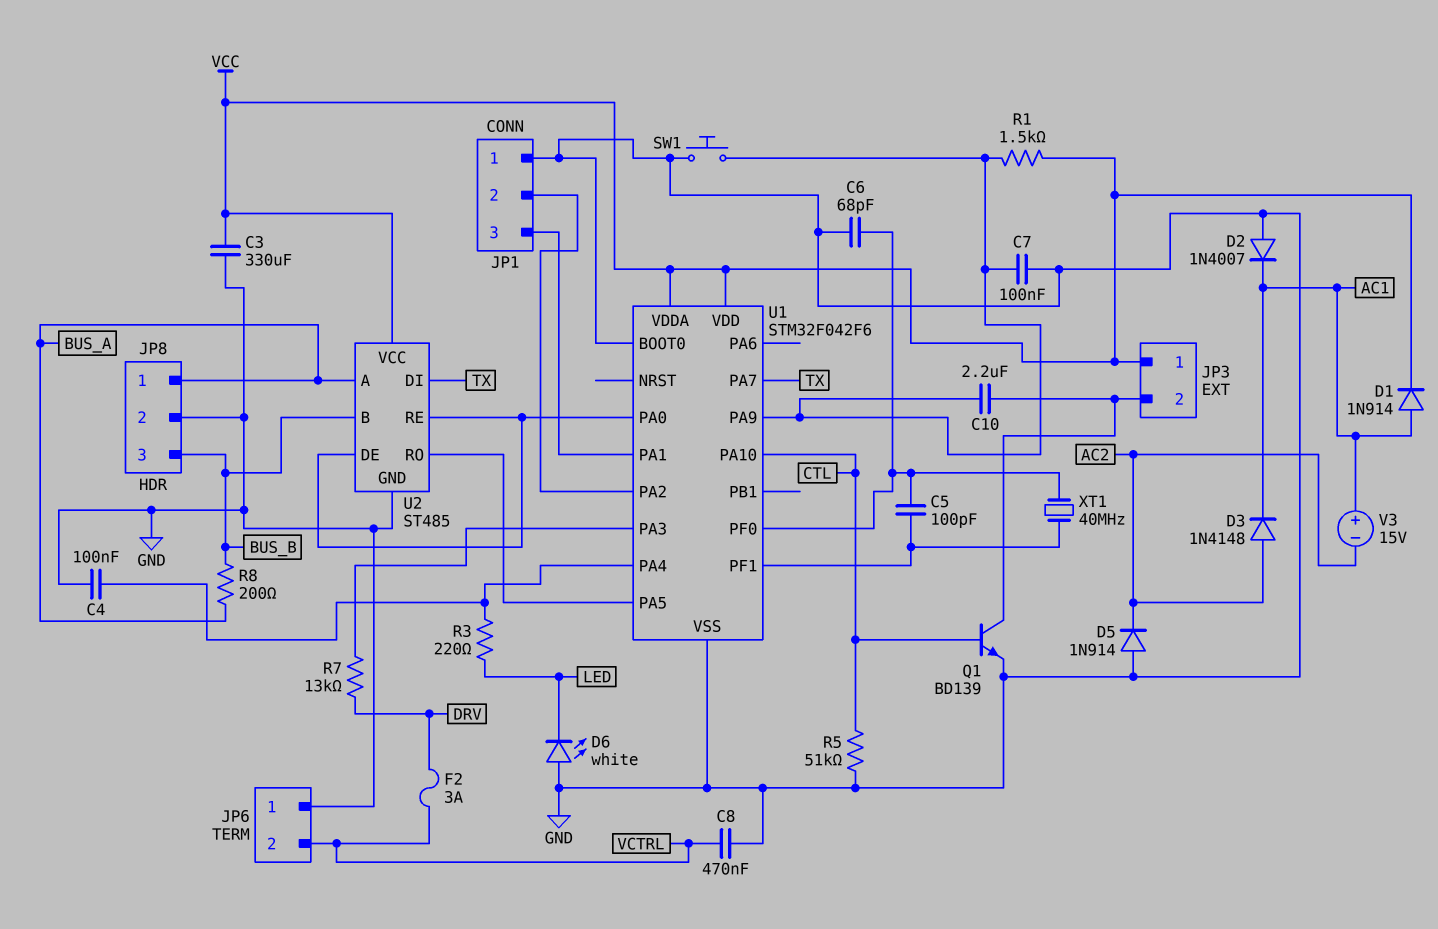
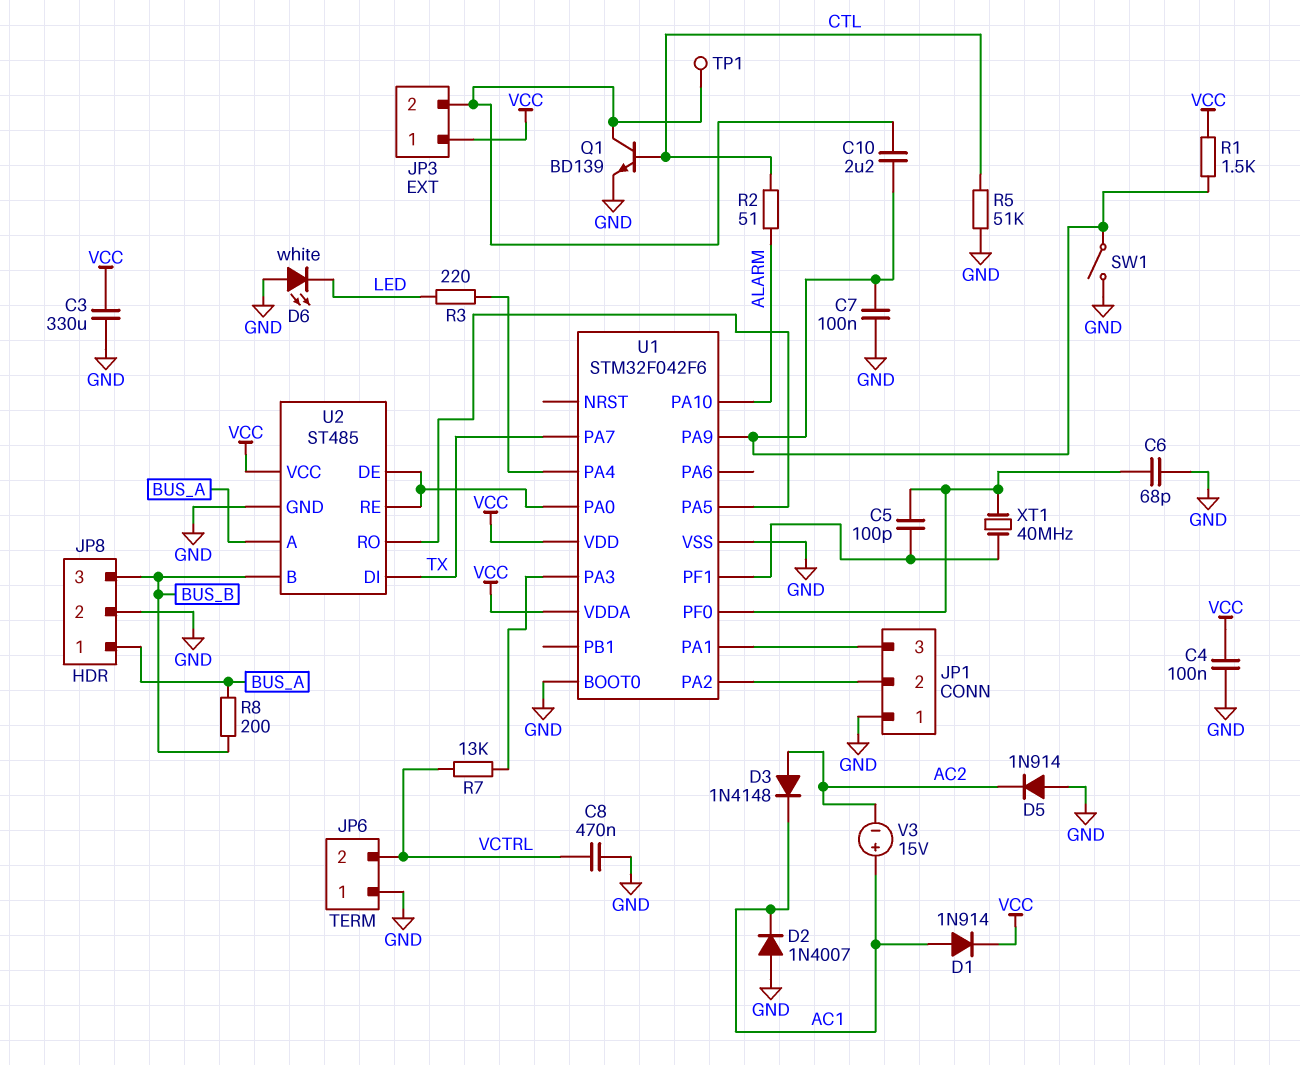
C4: 100nF (GND, U1/PA4) -> 100nF (GND, VCC)
F2: 3A (DRV, VCTRL) -> none
R2: none -> 51 (ALARM, CTL)
R7: 13k (DRV, U1/PA3) -> 13k (U1/PA3, VCTRL)
SW1: button (GND, U1/PA9) -> switch (GND, U1/PA9)
TP1: none -> test point (JP3/2)
U1 pin PA10: CTL -> ALARM

